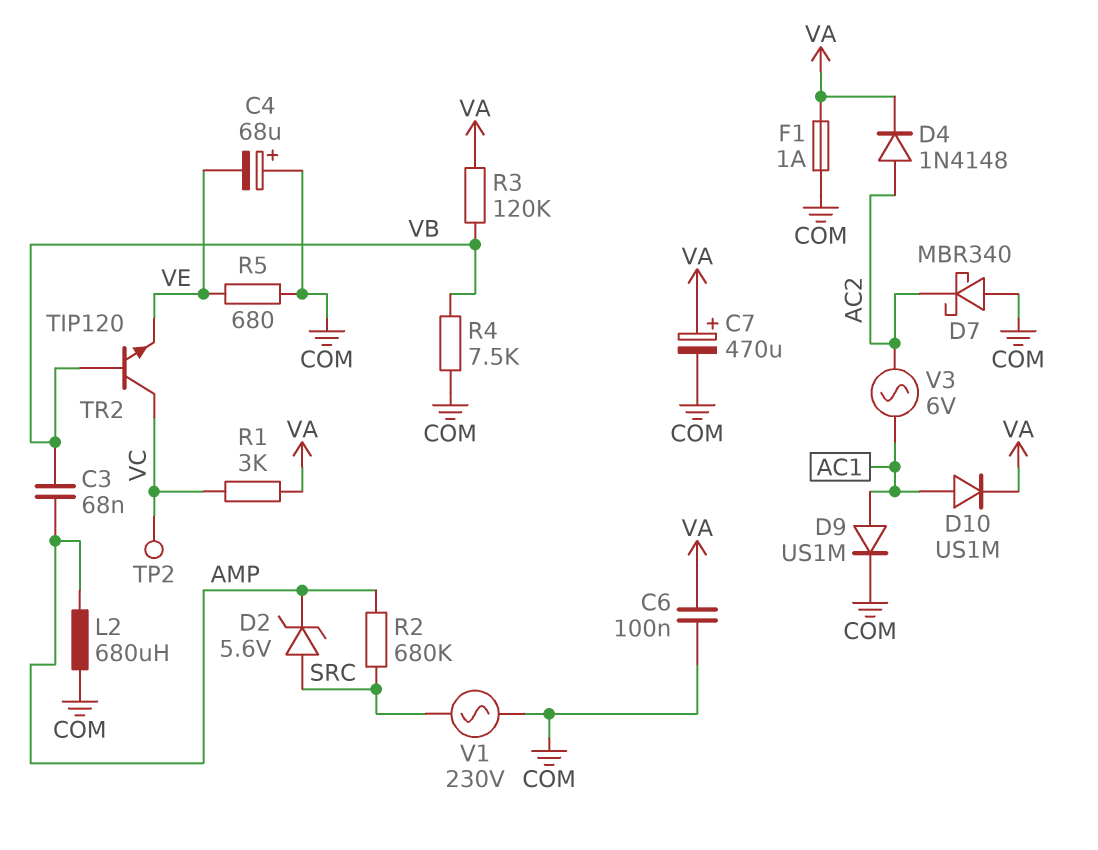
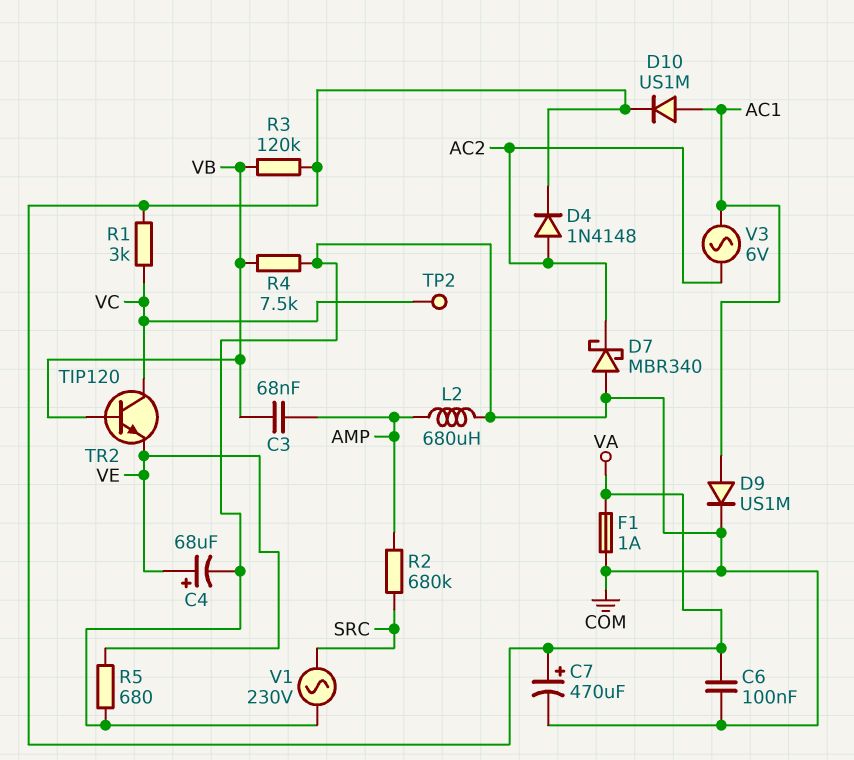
C4: 68uF (plus COM, minus VE) -> 68uF (plus VE, minus COM)
D2: zener 5.6V (A SRC, K AMP) -> none

